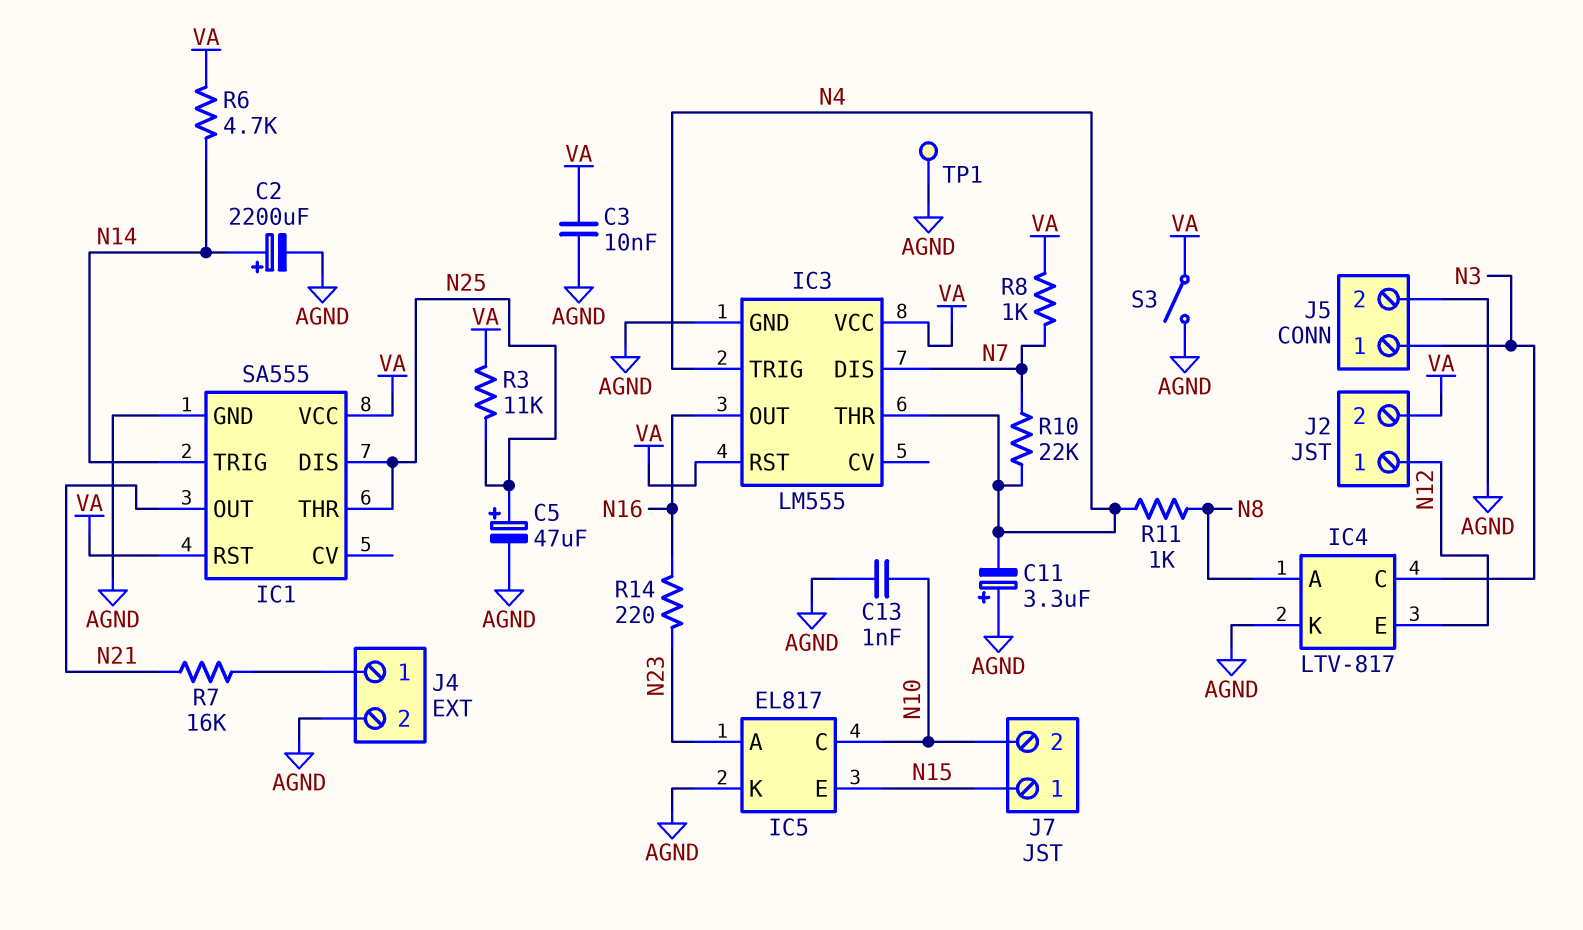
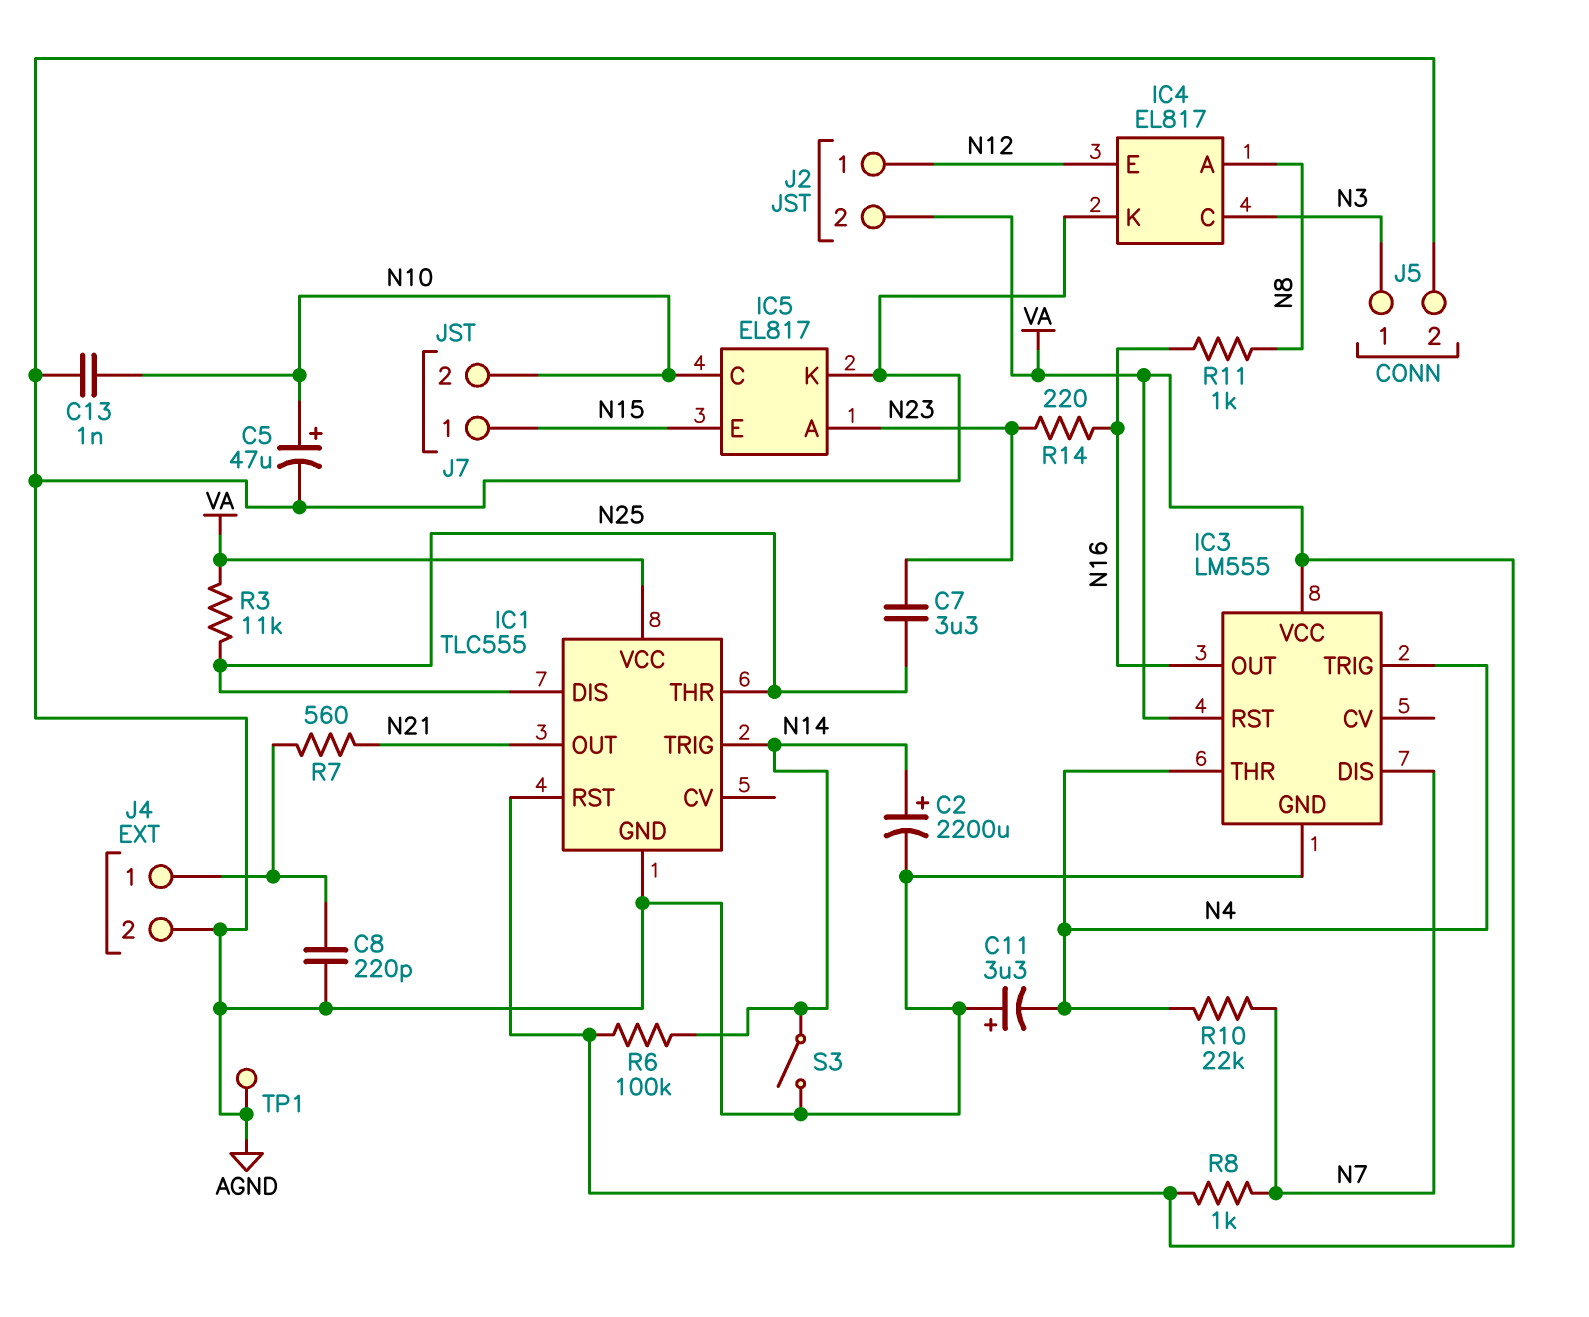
C3: 10nF (AGND, VA) -> none
C5: 47uF (plus N25, minus AGND) -> 47uF (plus N10, minus AGND)
C7: none -> 3.3uF (N23, N25)
C8: none -> 220pF (AGND, J4/1)
IC1: SA555 -> TLC555
IC4: LTV-817 -> EL817
R6: 4.7k (N14, VA) -> 100k (N14, VA)
R7: 16k (J4/1, N21) -> 560 (J4/1, N21)
R11: 1k (N4, N8) -> 1k (N8, N16)
S3: switch (AGND, VA) -> switch (AGND, N14)

